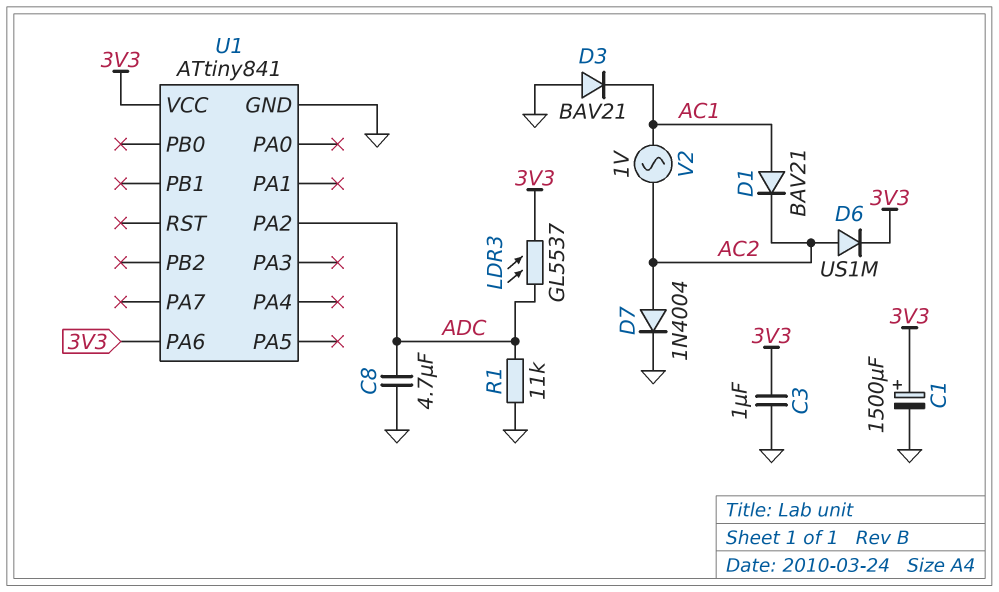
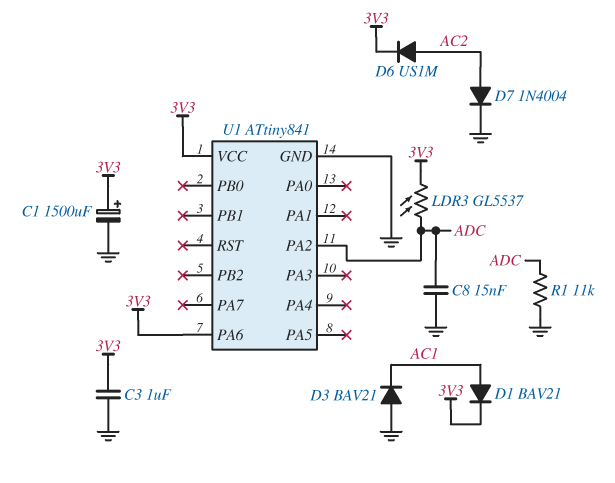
C8: 4.7uF (ADC, GND) -> 15nF (ADC, GND)
D1: diode BAV21 (A AC1, K AC2) -> diode BAV21 (A AC1, K 3V3)
V2: AC 1V (AC1, AC2) -> none

